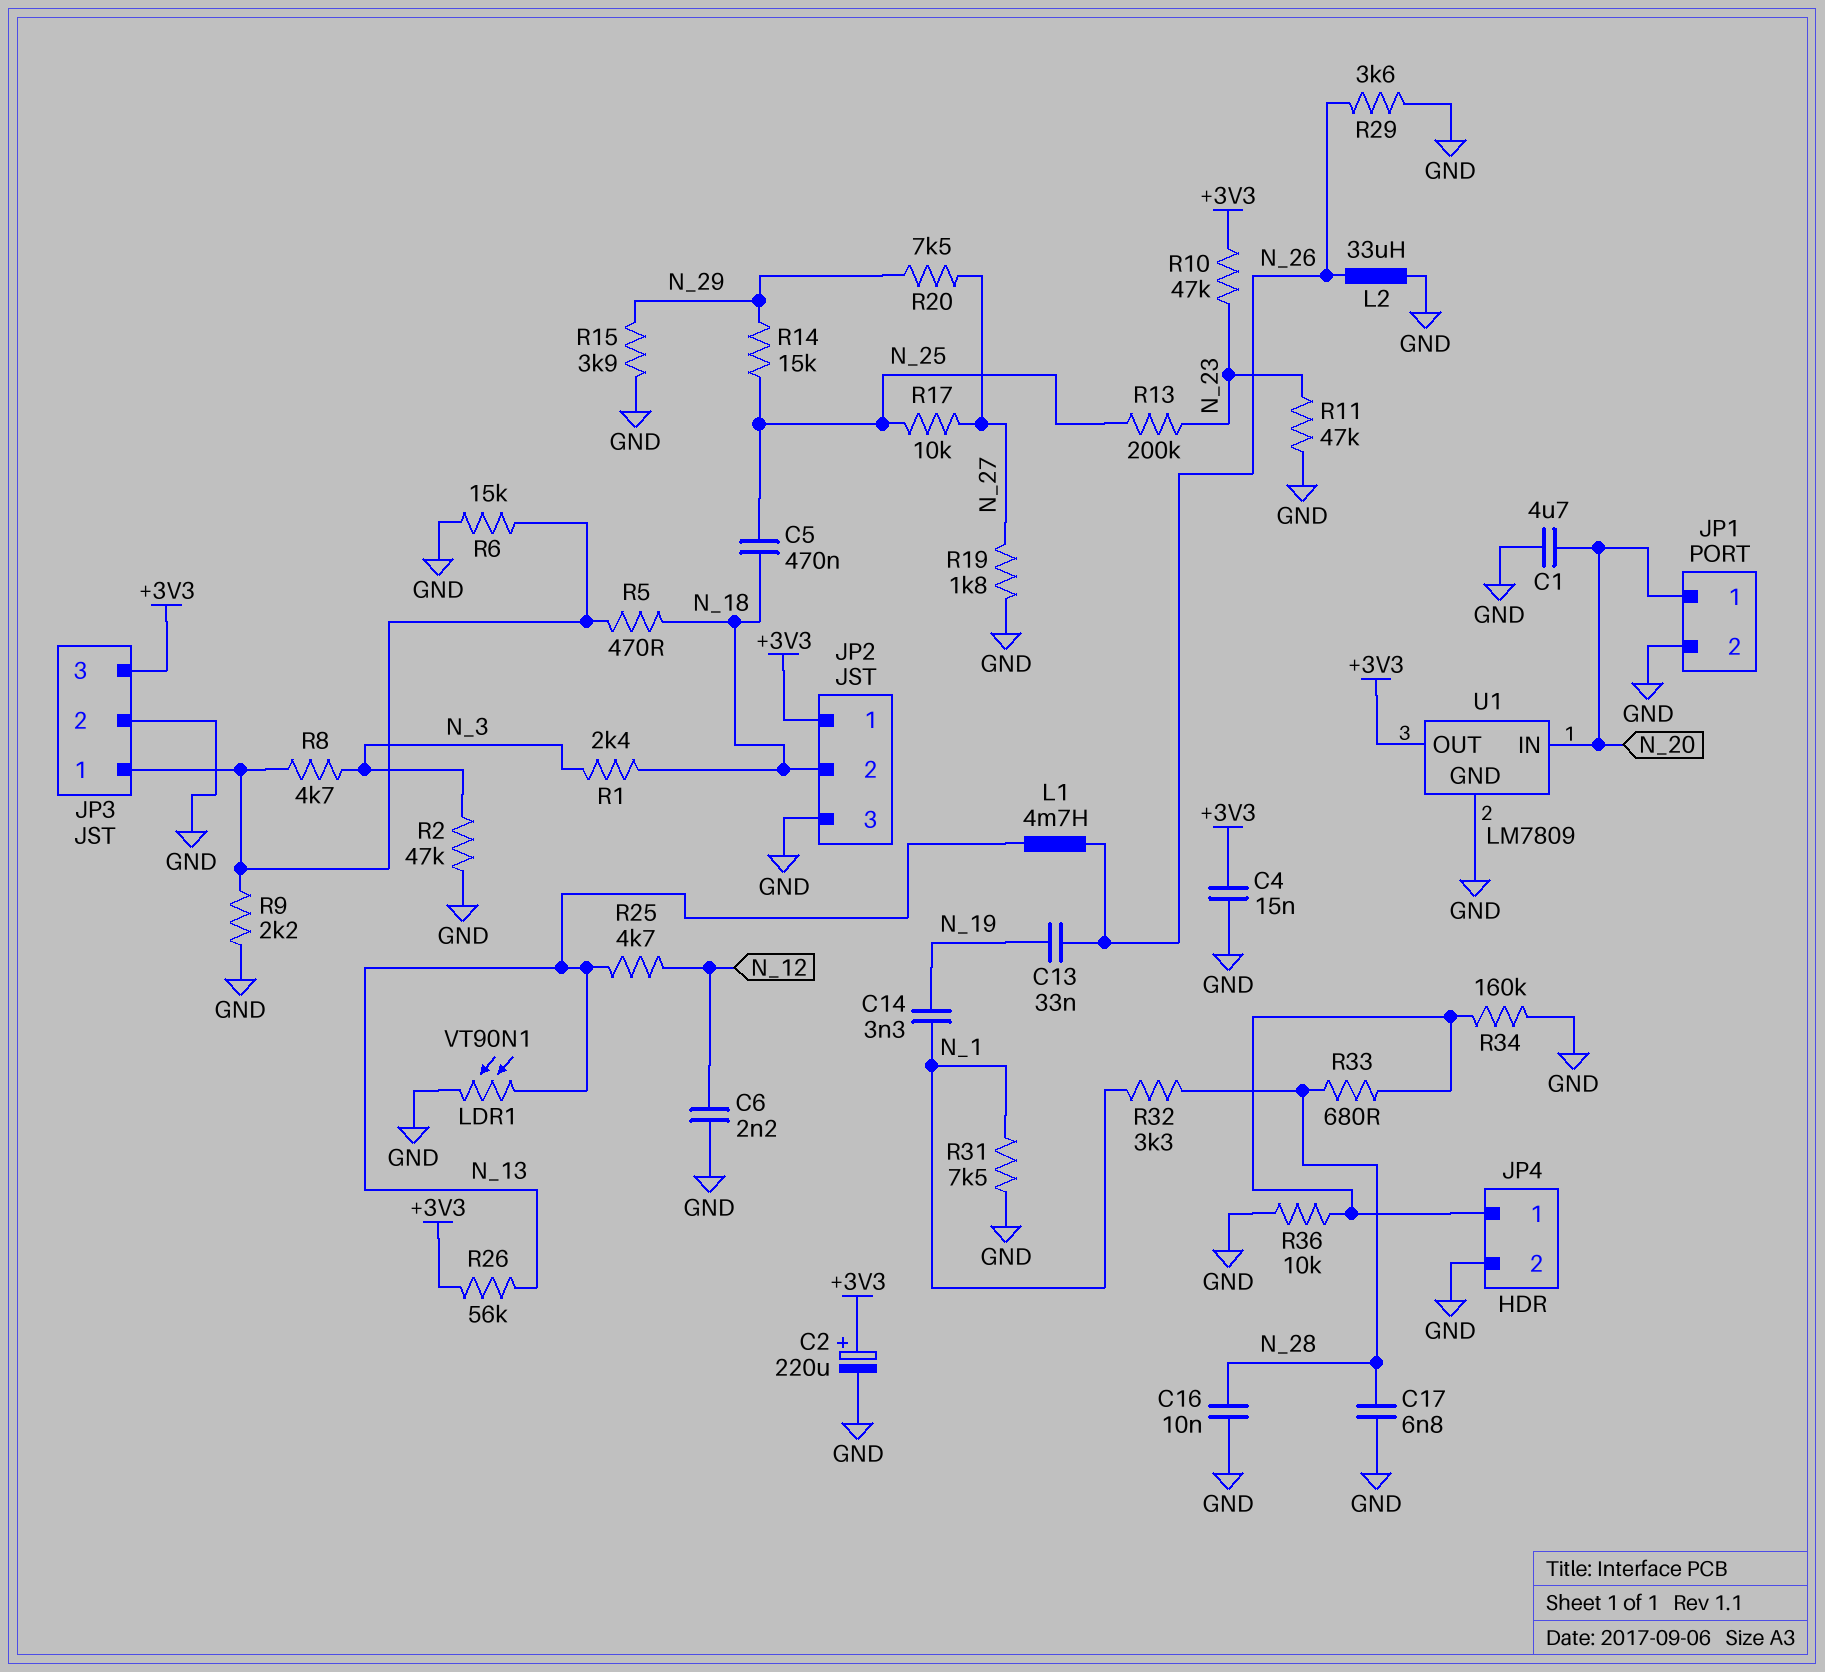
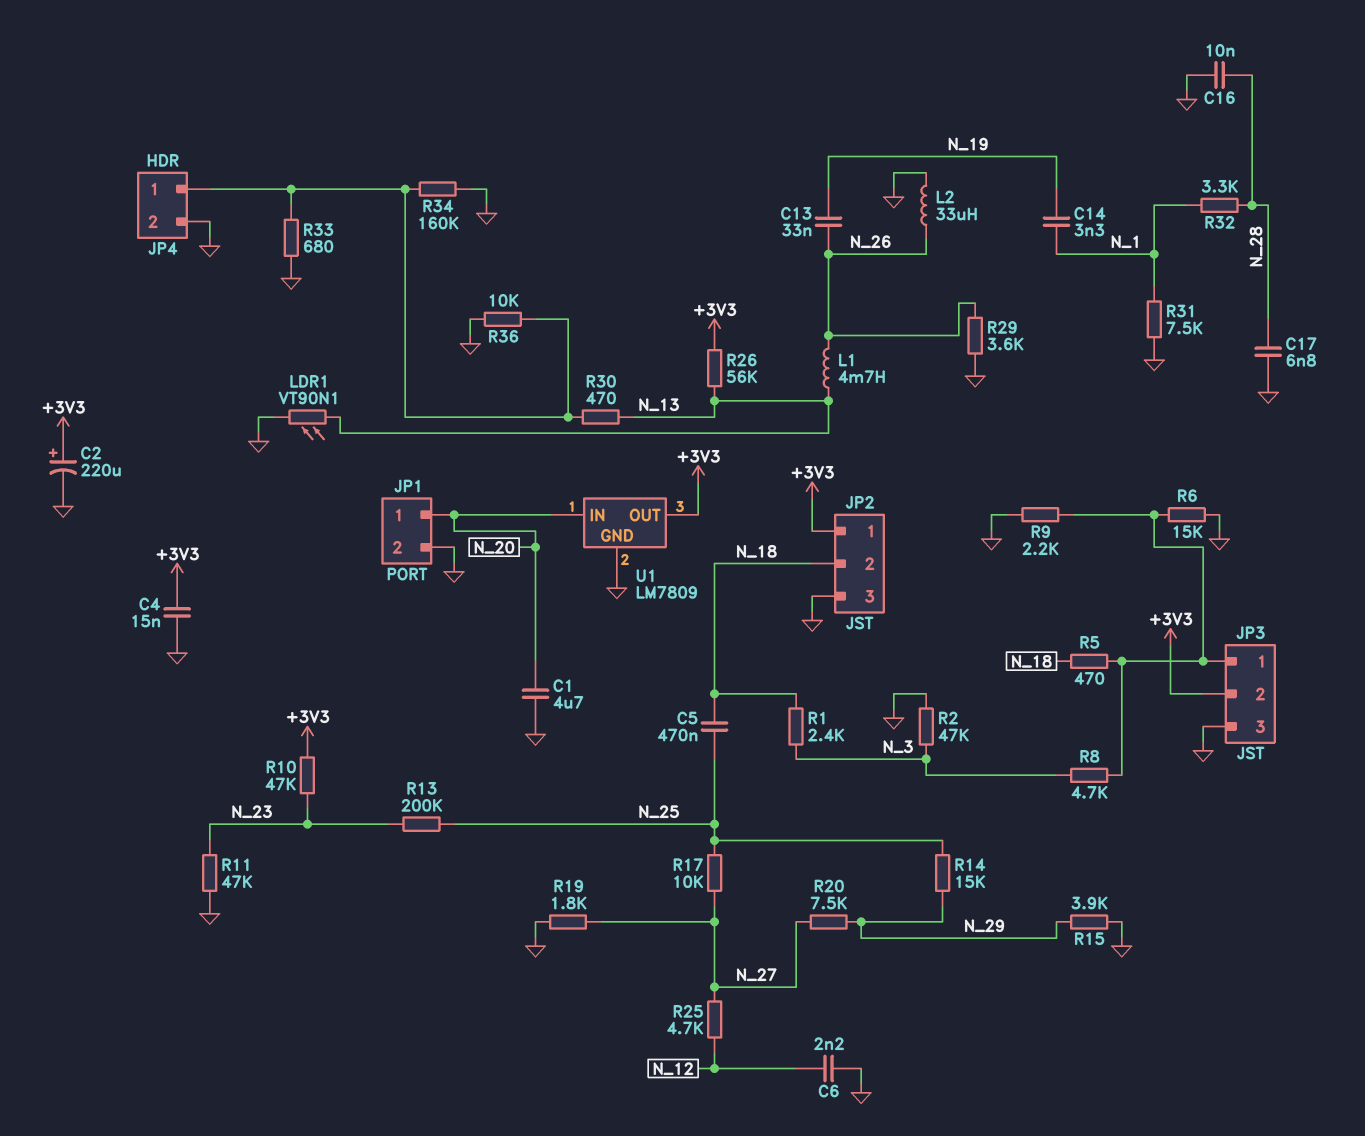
JP3 pin 2: GND -> +3V3
JP3 pin 3: +3V3 -> GND
R25: 4.7k (N_12, N_13) -> 4.7k (N_12, N_27)
R30: none -> 470 (JP4/1, N_13)
R33: 680 (JP4/1, N_28) -> 680 (GND, JP4/1)

